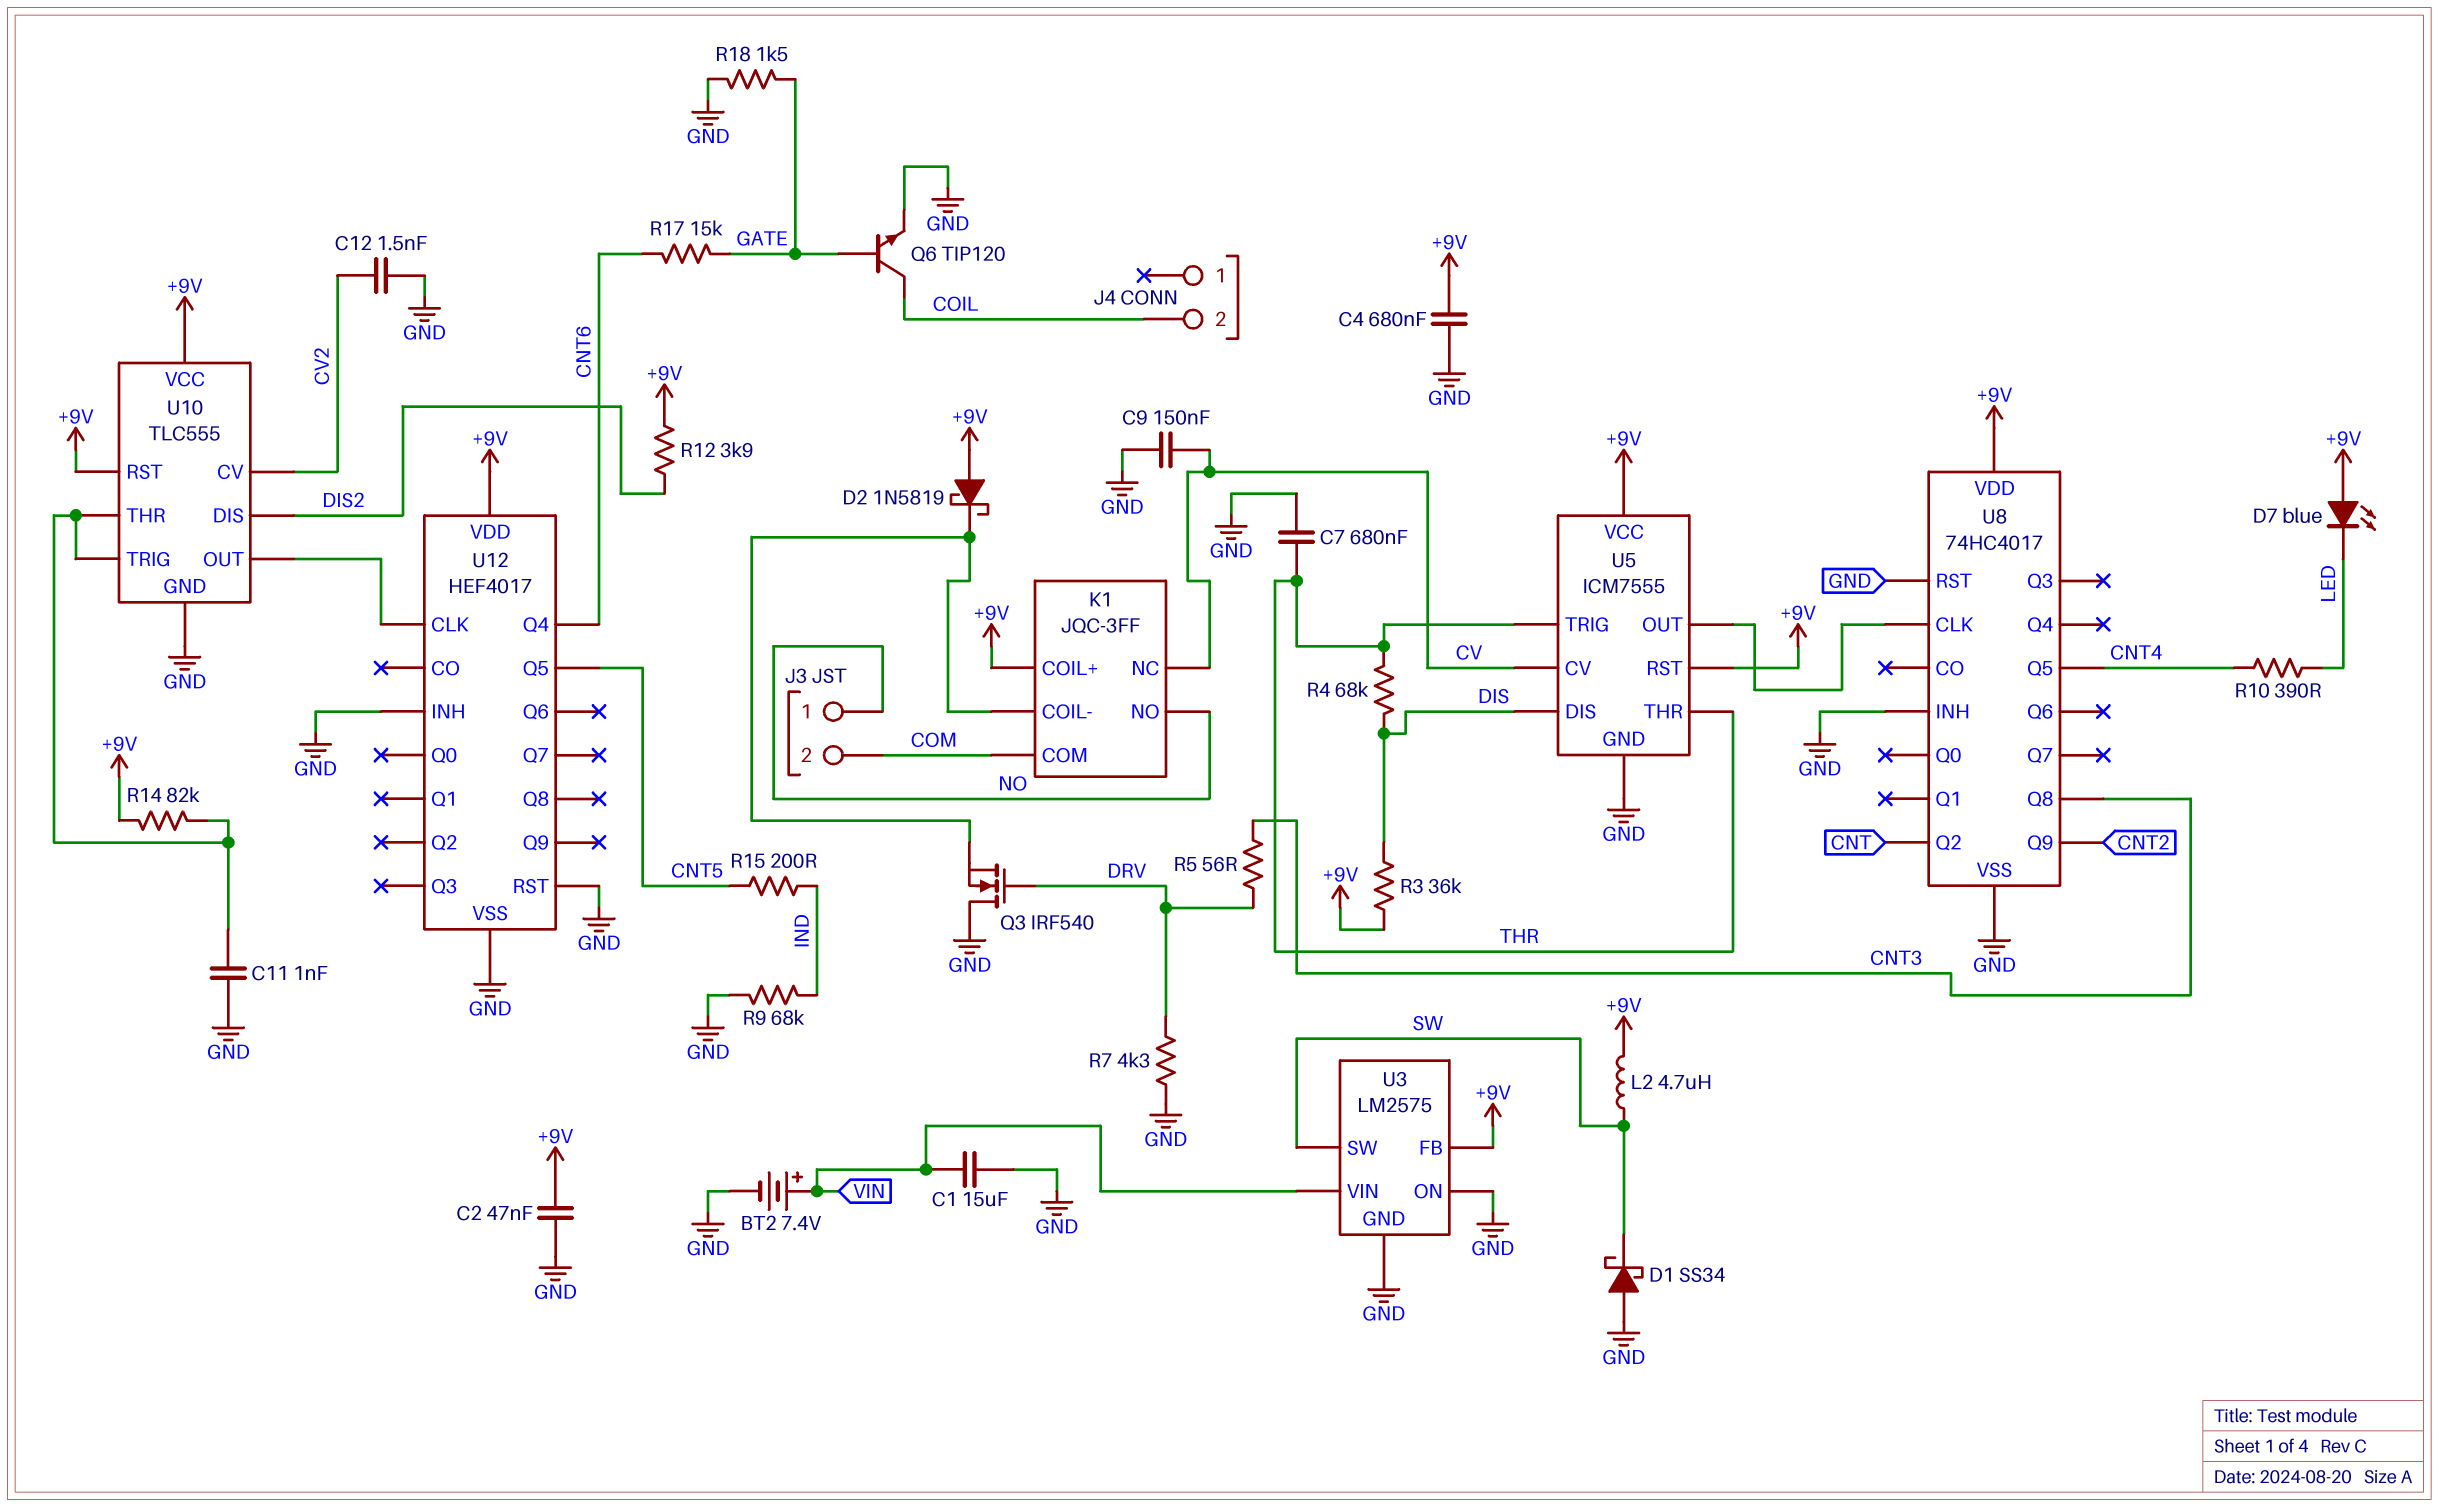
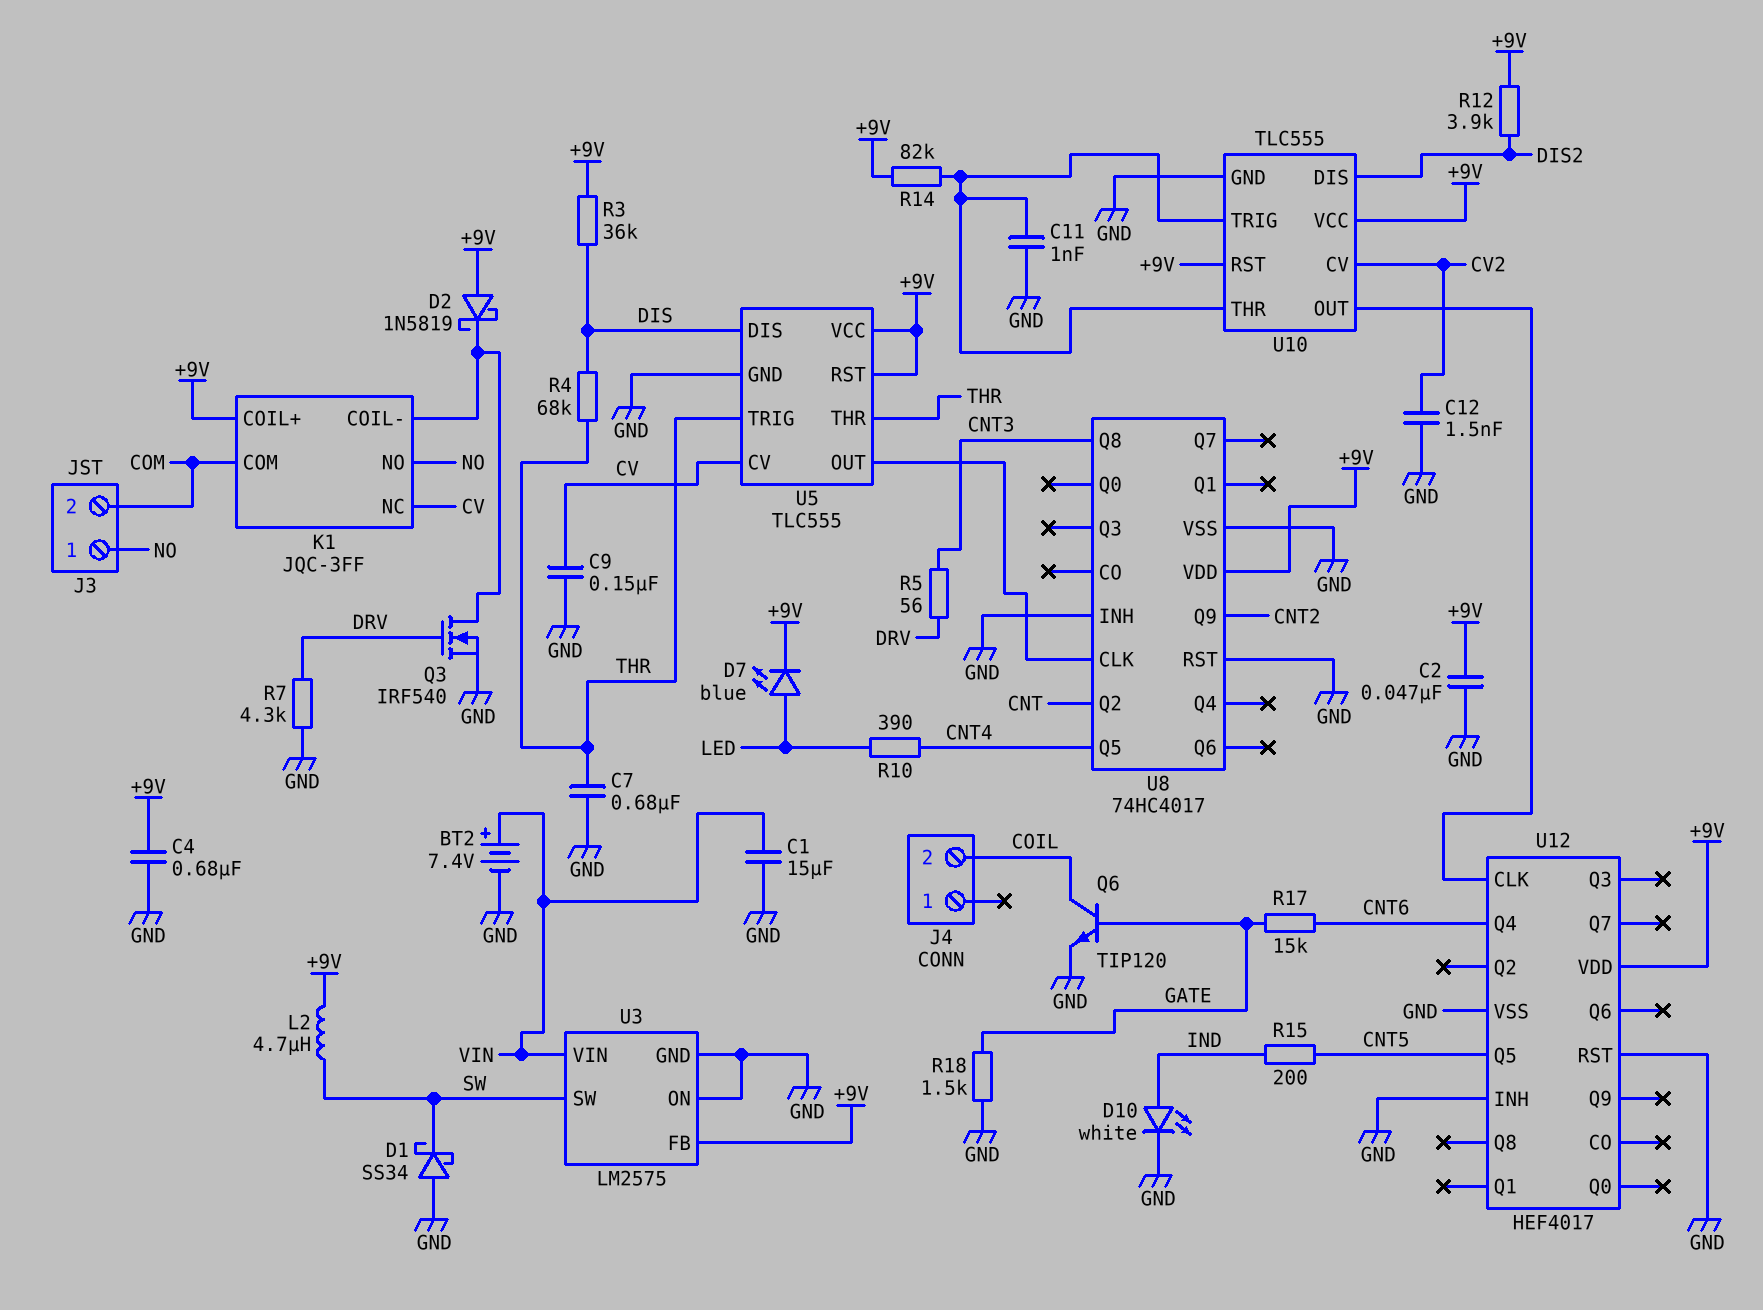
D7: LED blue (A +9V, K LED) -> LED blue (A LED, K +9V)
D10: none -> LED white (A IND, K GND)
Q3: NMOS IRF540 (G DRV, D GND, S K1/COIL-) -> NMOS IRF540 (G DRV, D K1/COIL-, S GND)
R9: 68k (GND, IND) -> none
U5: ICM7555 -> TLC555

